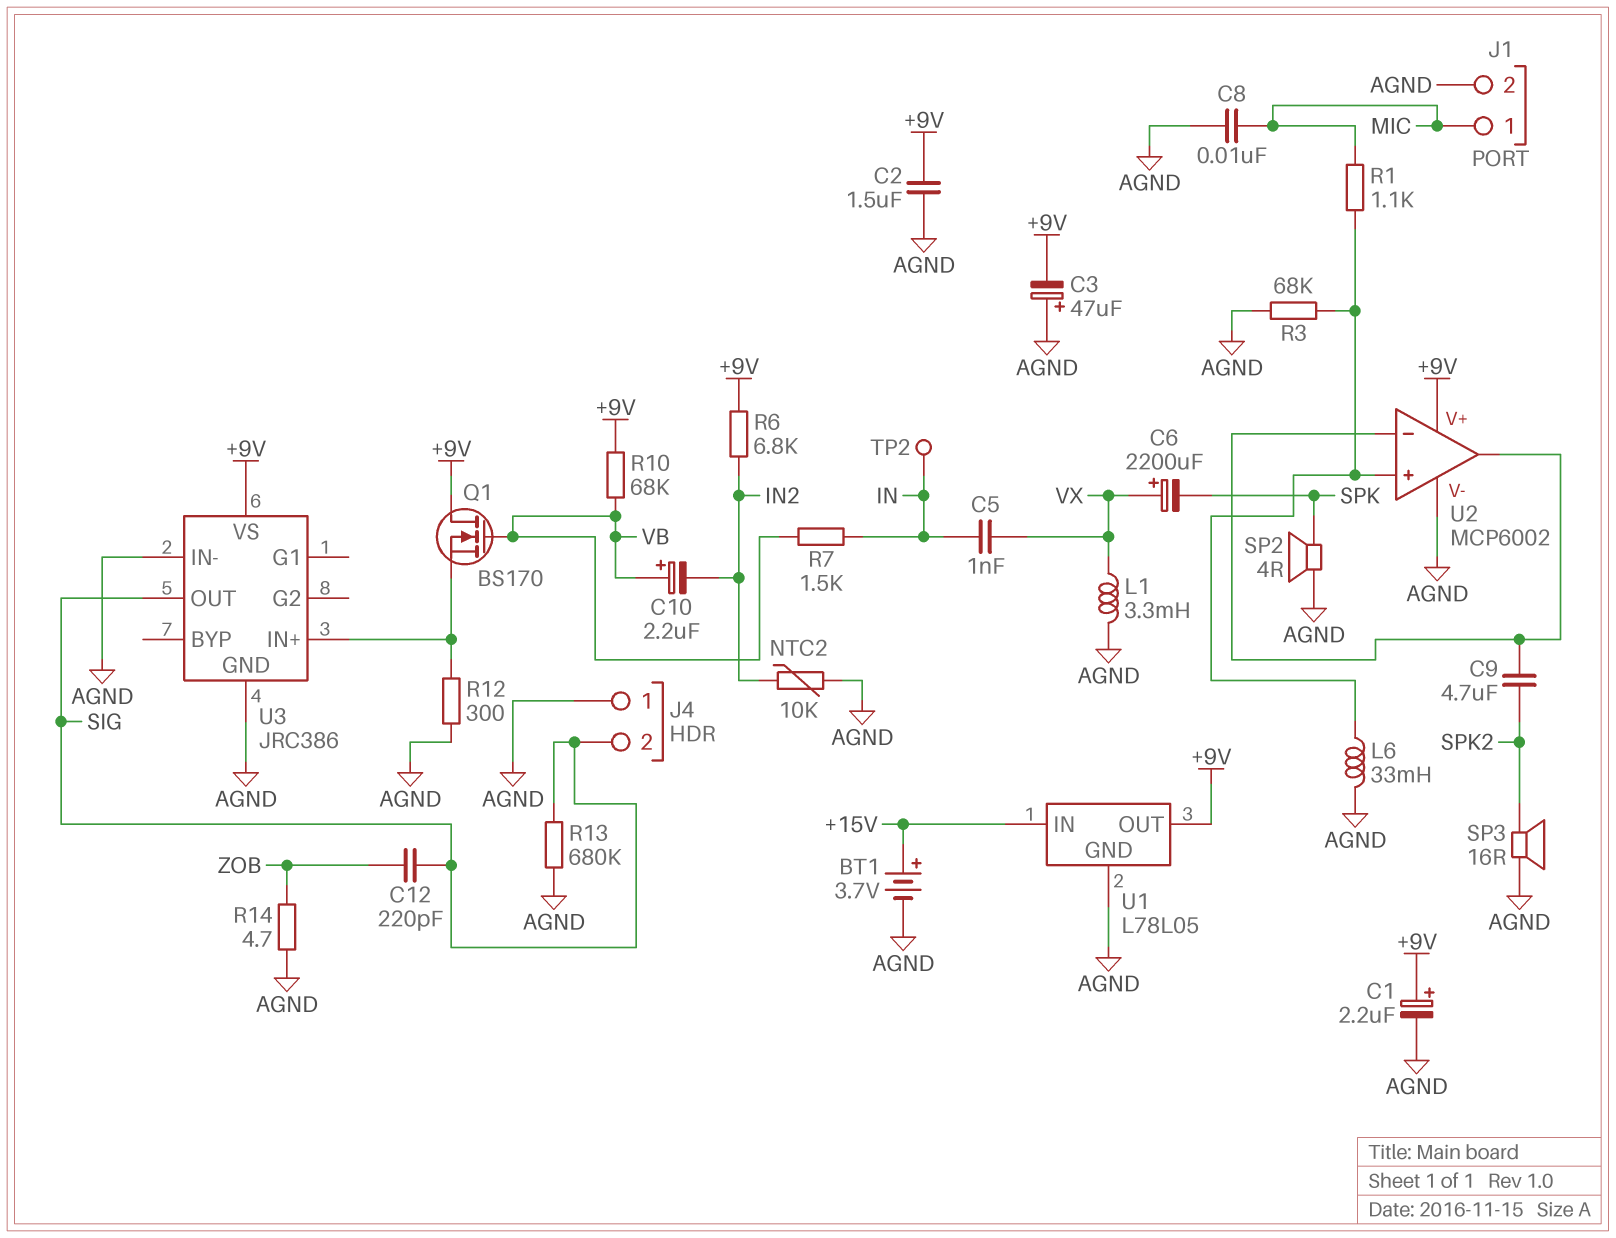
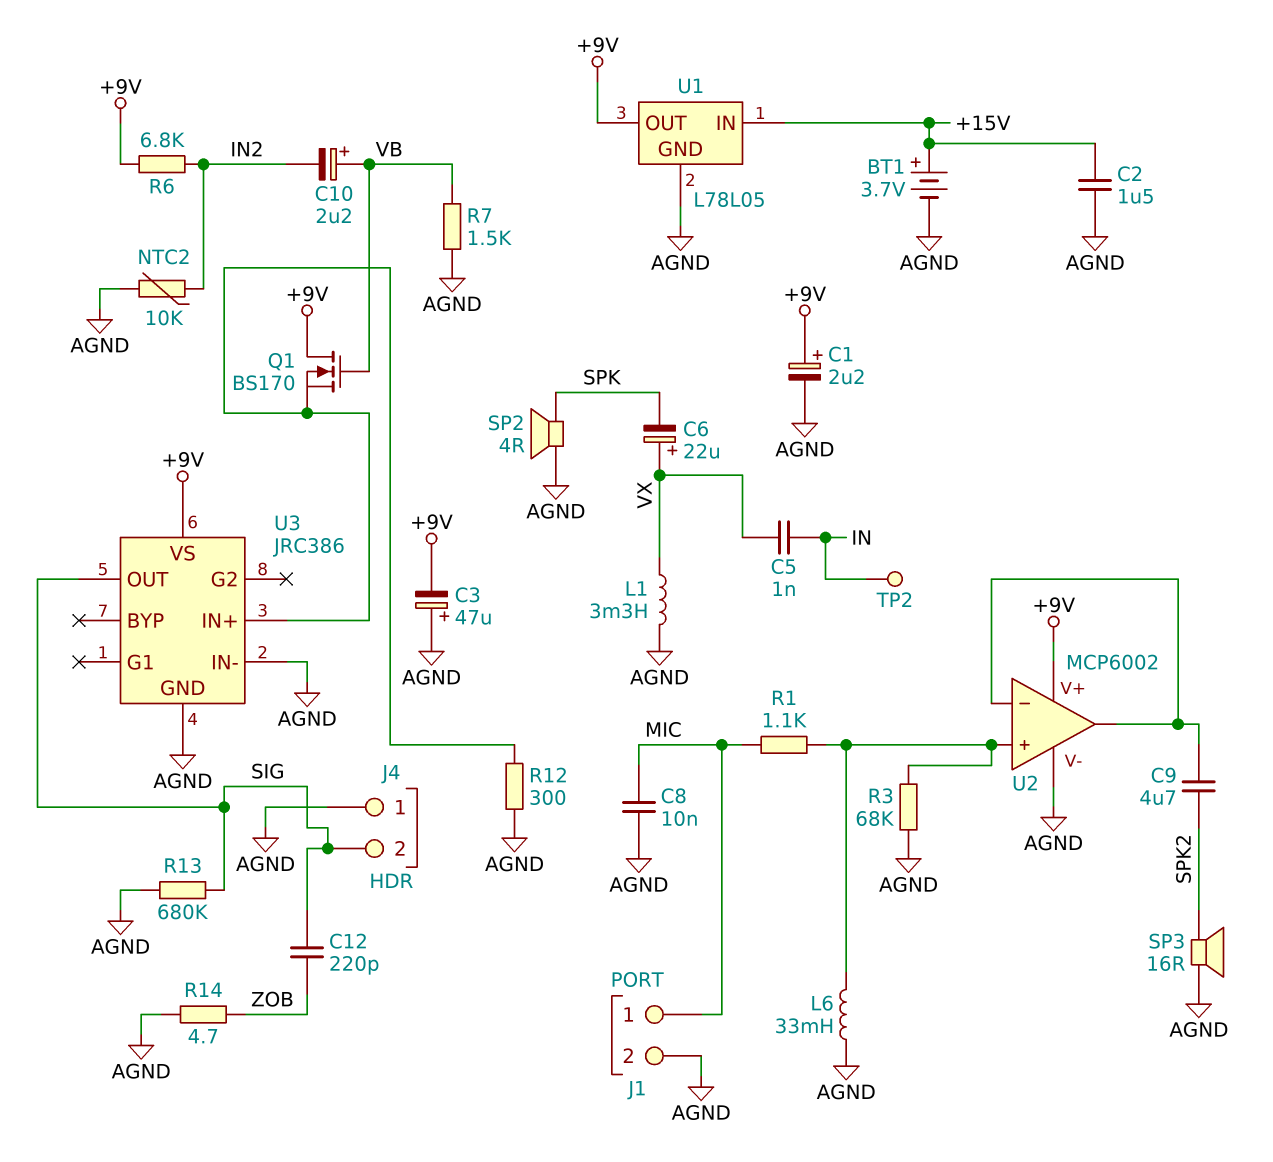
C2: 1.5uF (+9V, AGND) -> 1.5uF (+15V, AGND)
C6: 2200uF (plus VX, minus SPK) -> 22uF (plus VX, minus SPK)
R7: 1.5k (IN, VB) -> 1.5k (AGND, VB)
R10: 68k (+9V, VB) -> none

